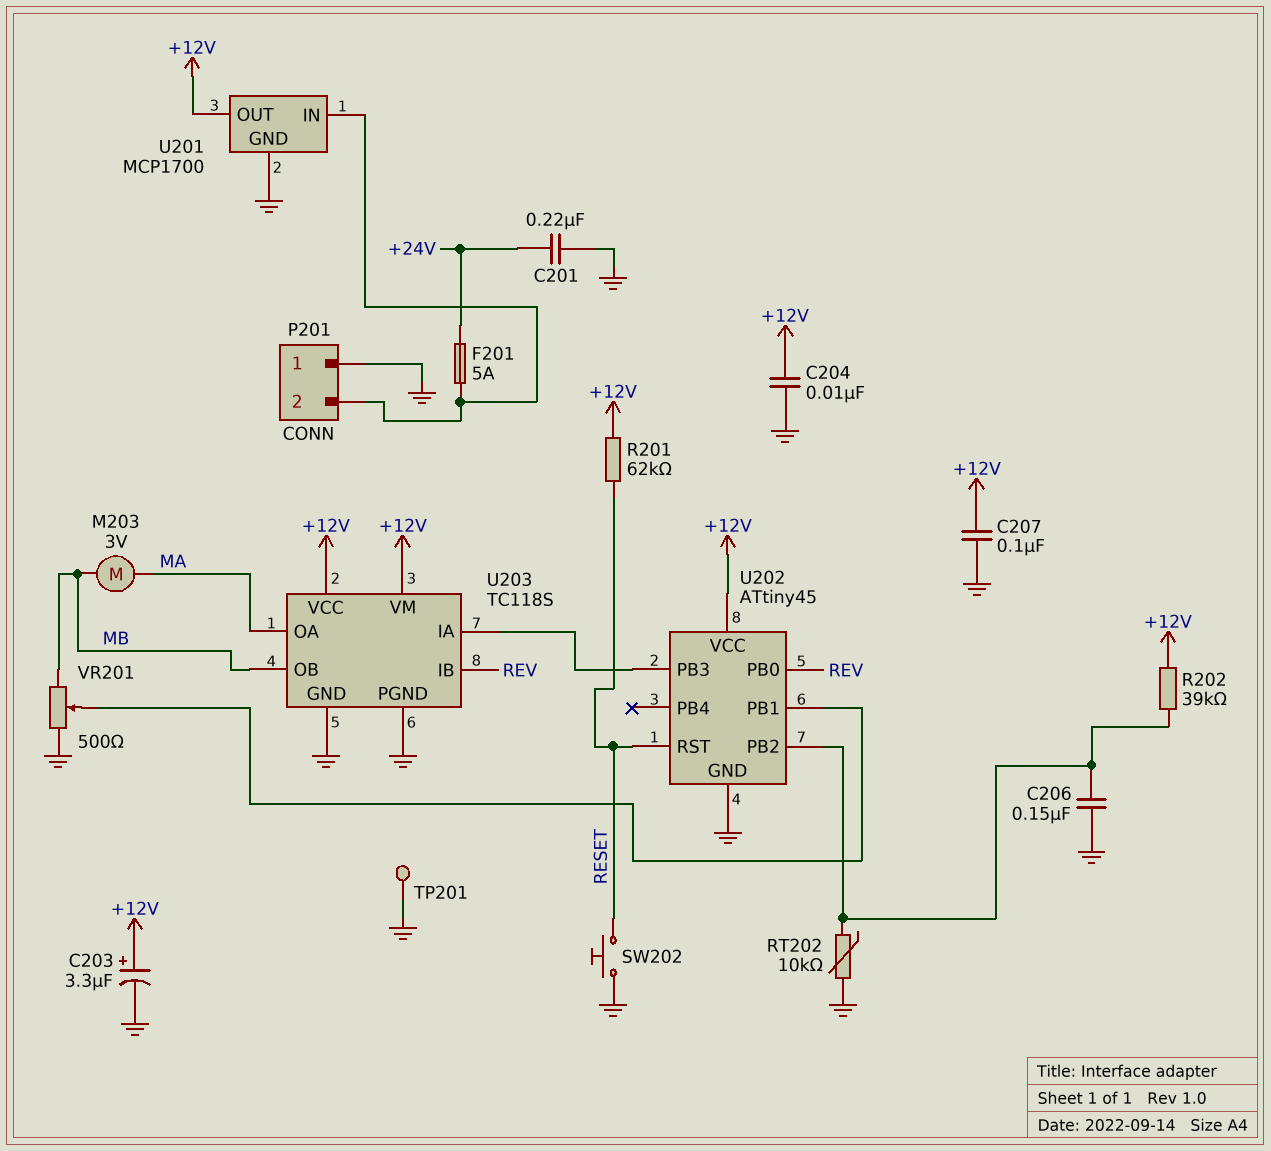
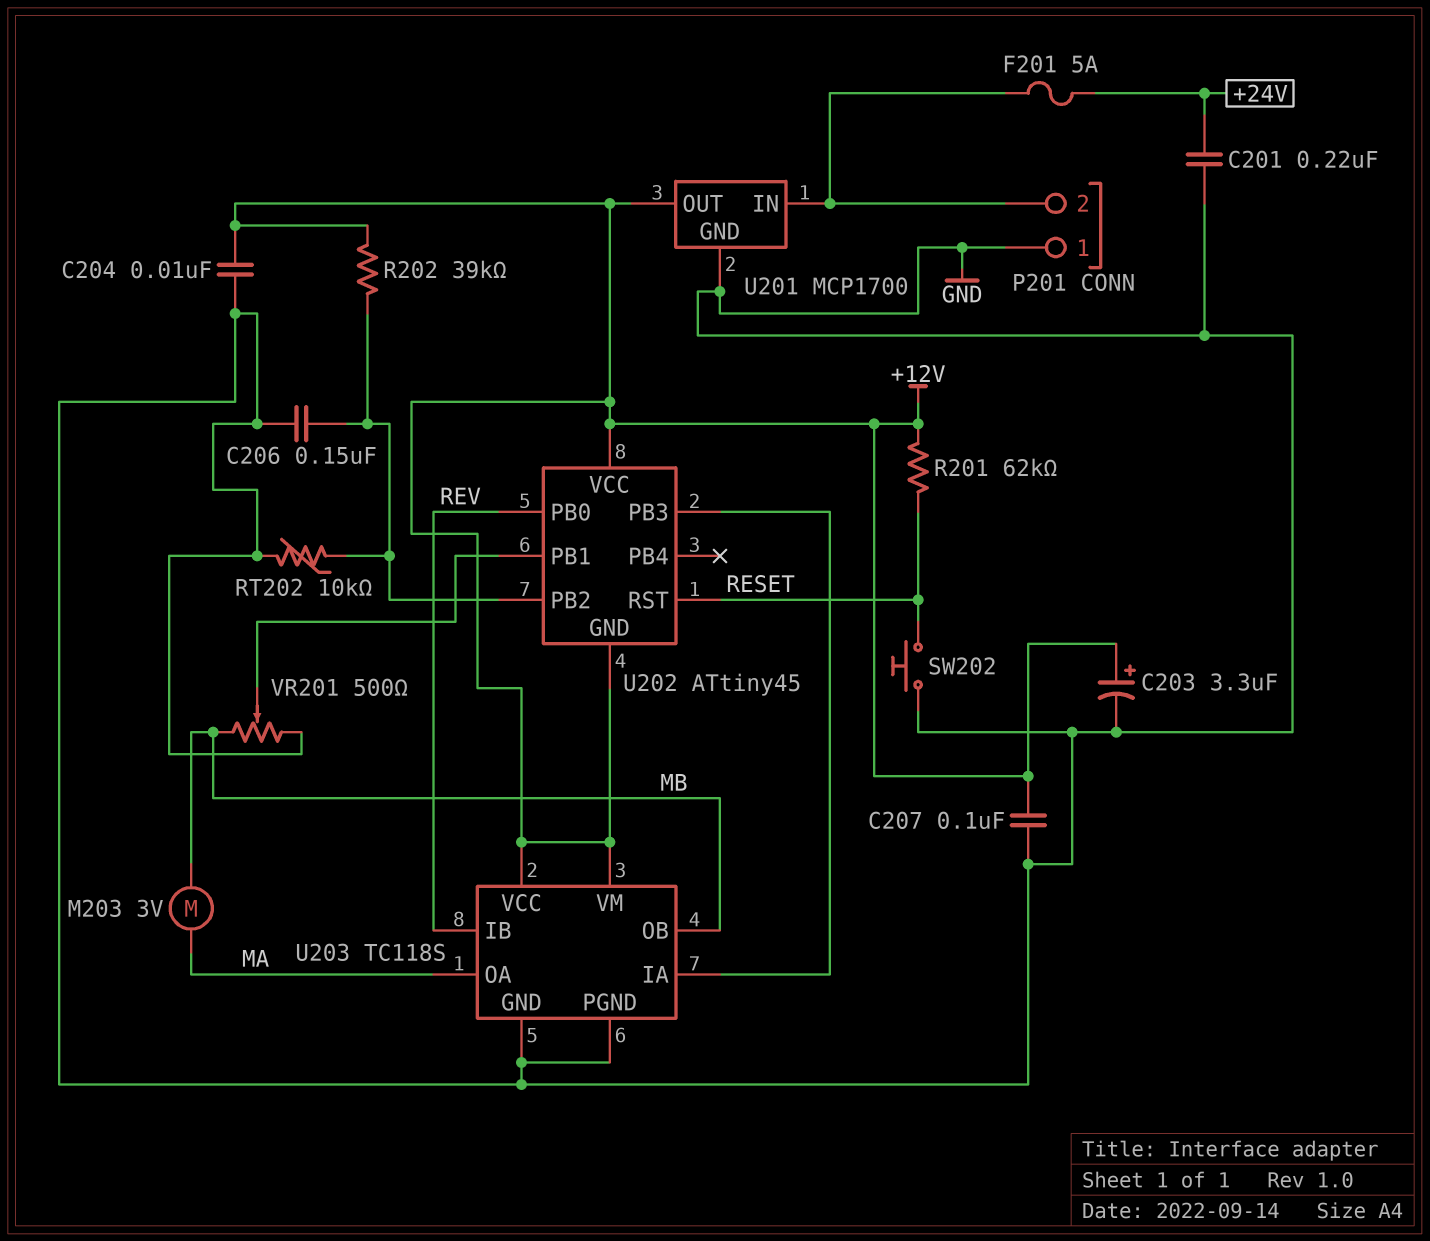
TP201: test point (GND) -> none
U202 pin GND: GND -> +12V

